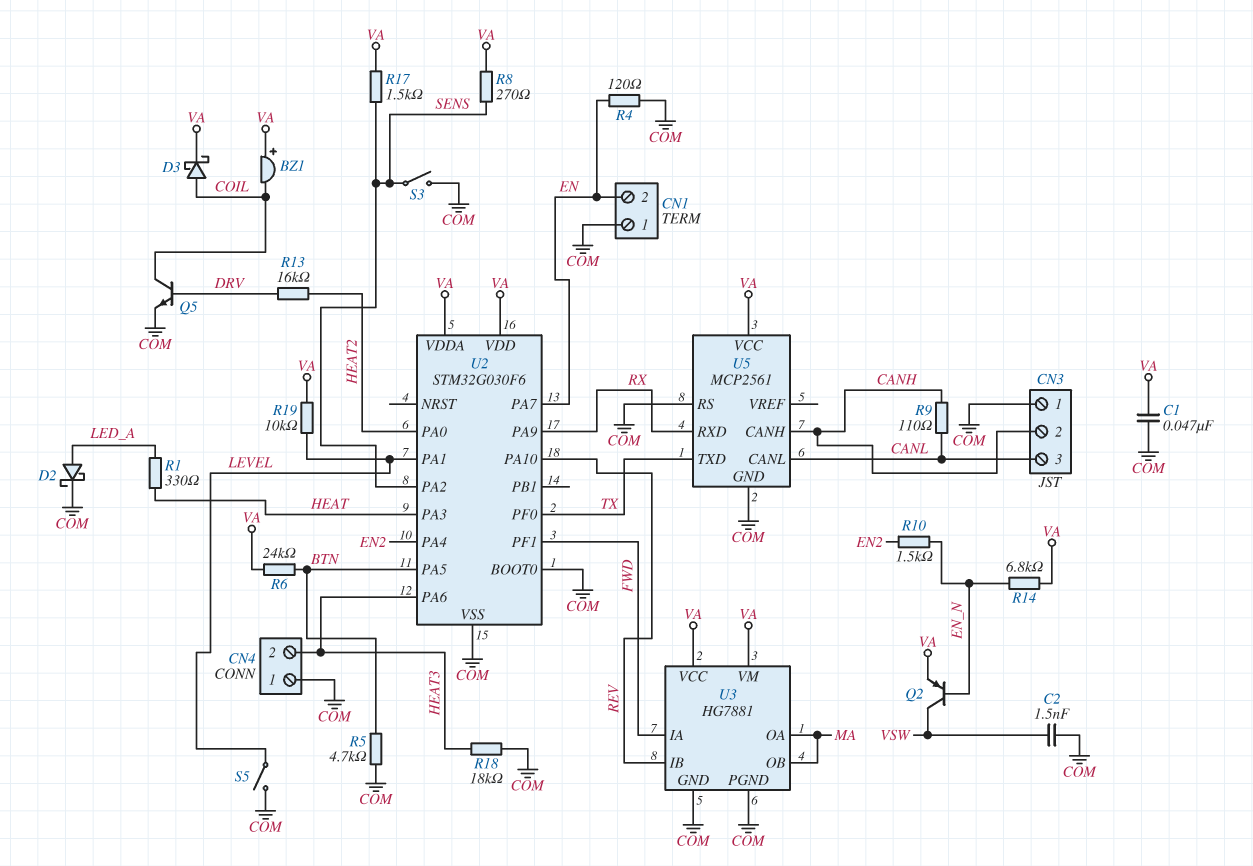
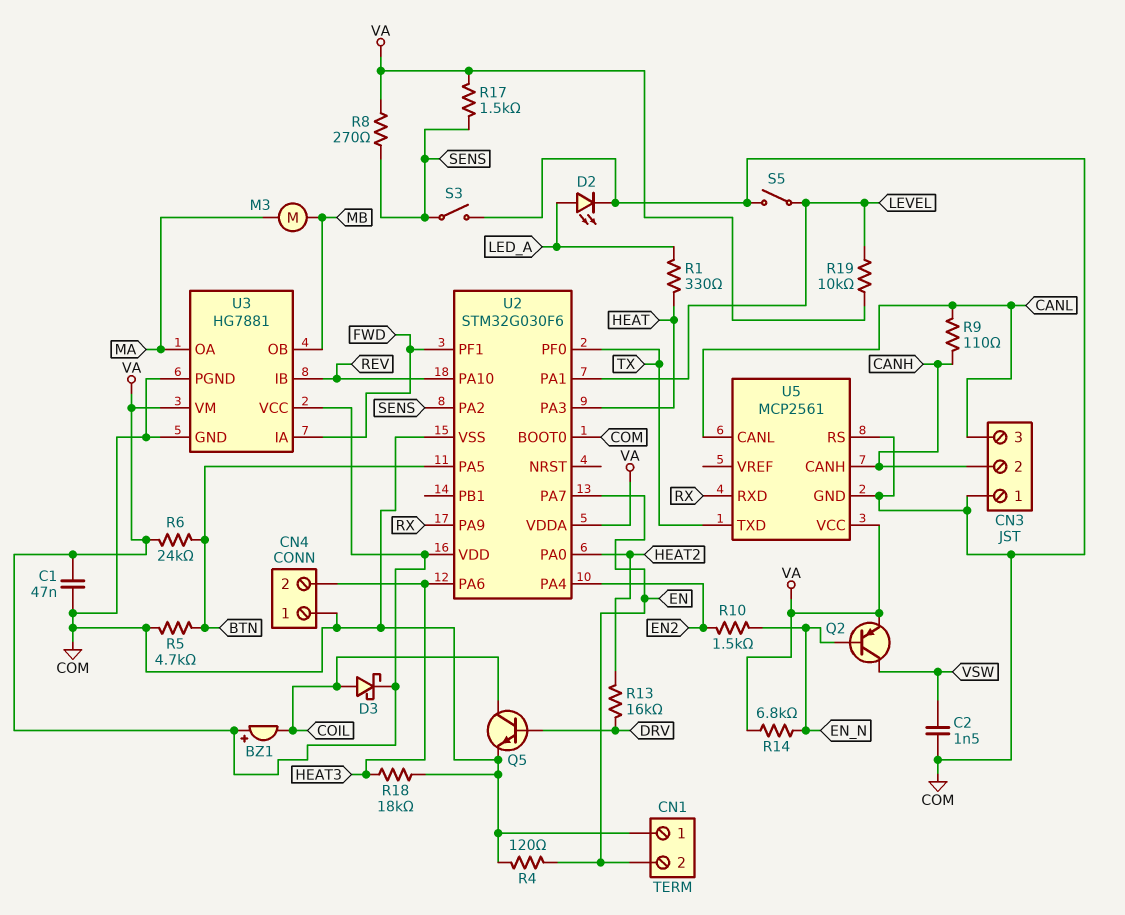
D2: schottky (A LED_A, K COM) -> LED (A LED_A, K COM)
M3: none -> motor (MA, MB)
U3 pin OB: MA -> MB

